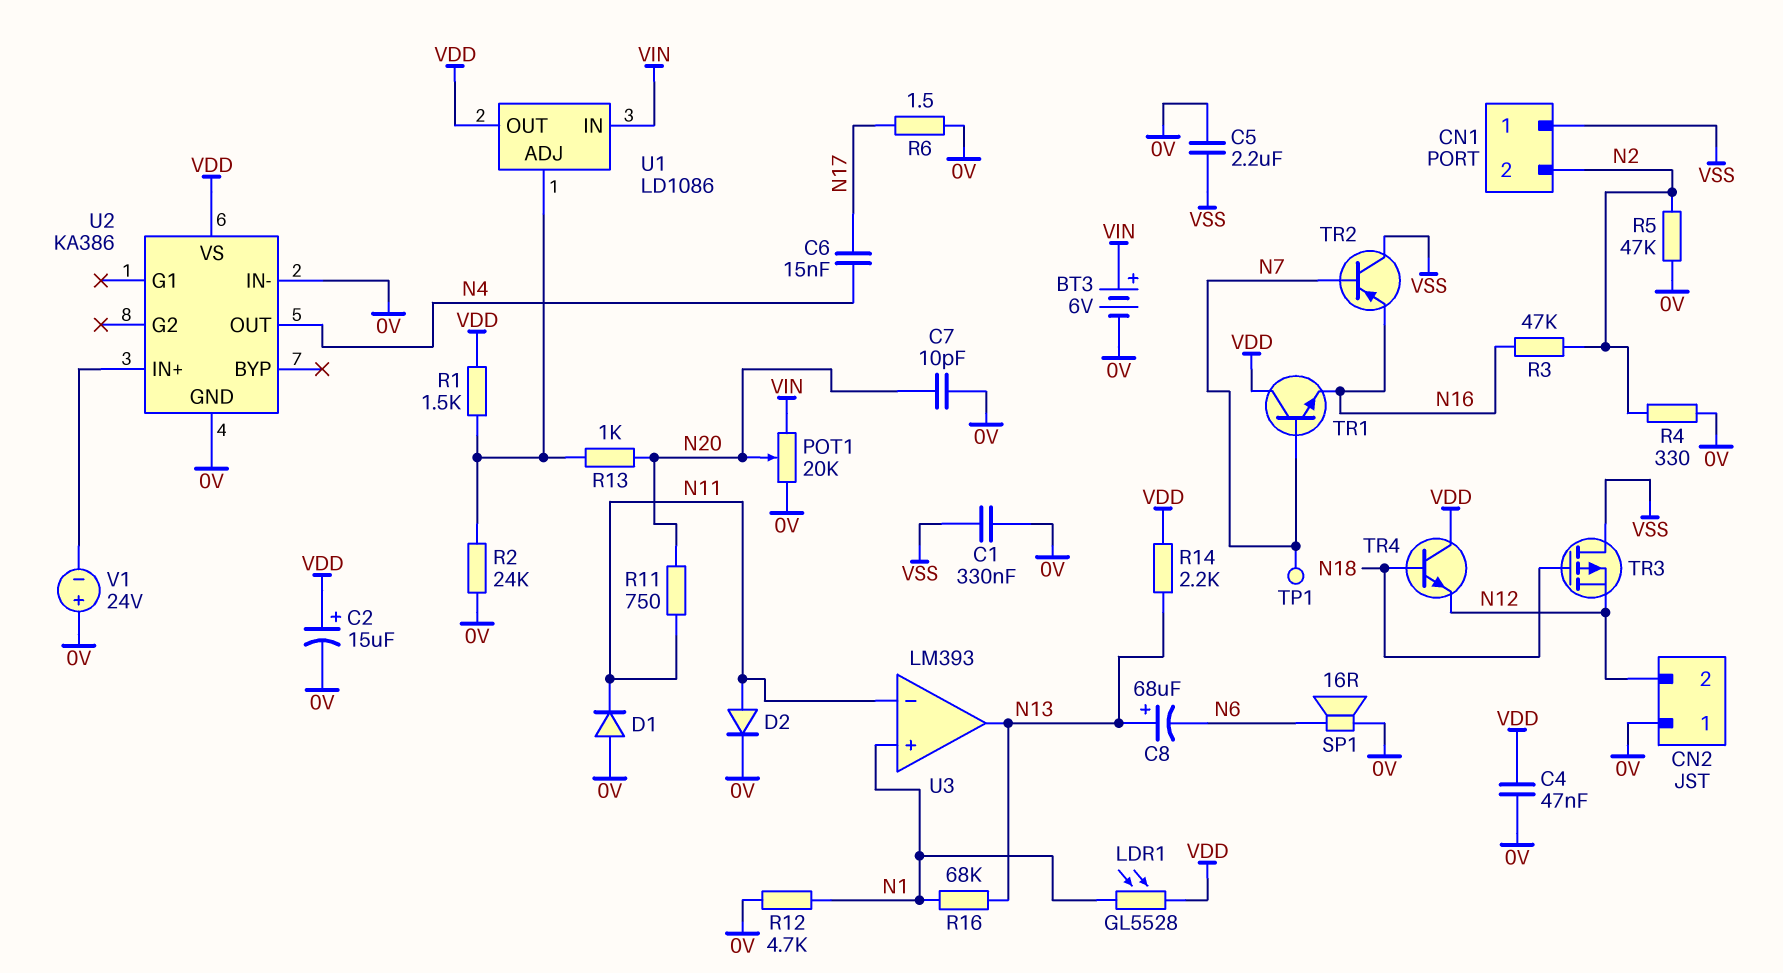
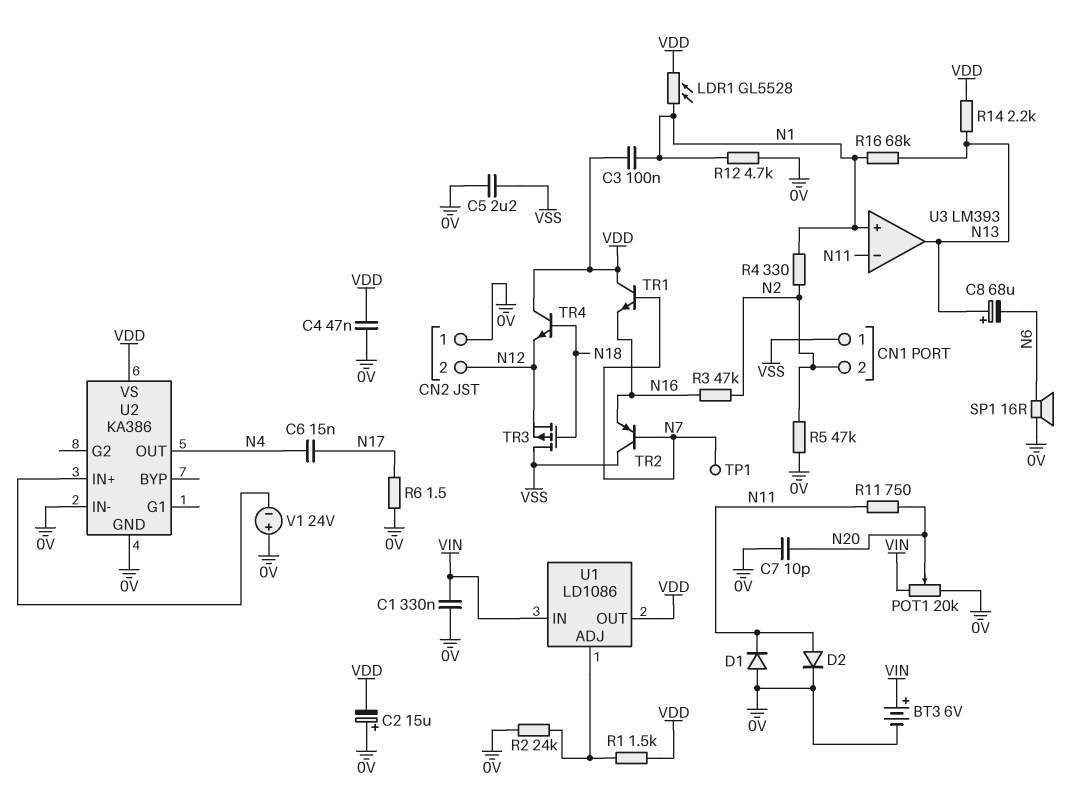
C1: 330nF (0V, VSS) -> 330nF (0V, VIN)
C2: 15uF (plus VDD, minus 0V) -> 15uF (plus 0V, minus VDD)
C3: none -> 100nF (N1, VDD)
R4: 330 (0V, N2) -> 330 (N1, N2)
R13: 1k (N20, U1/ADJ) -> none

